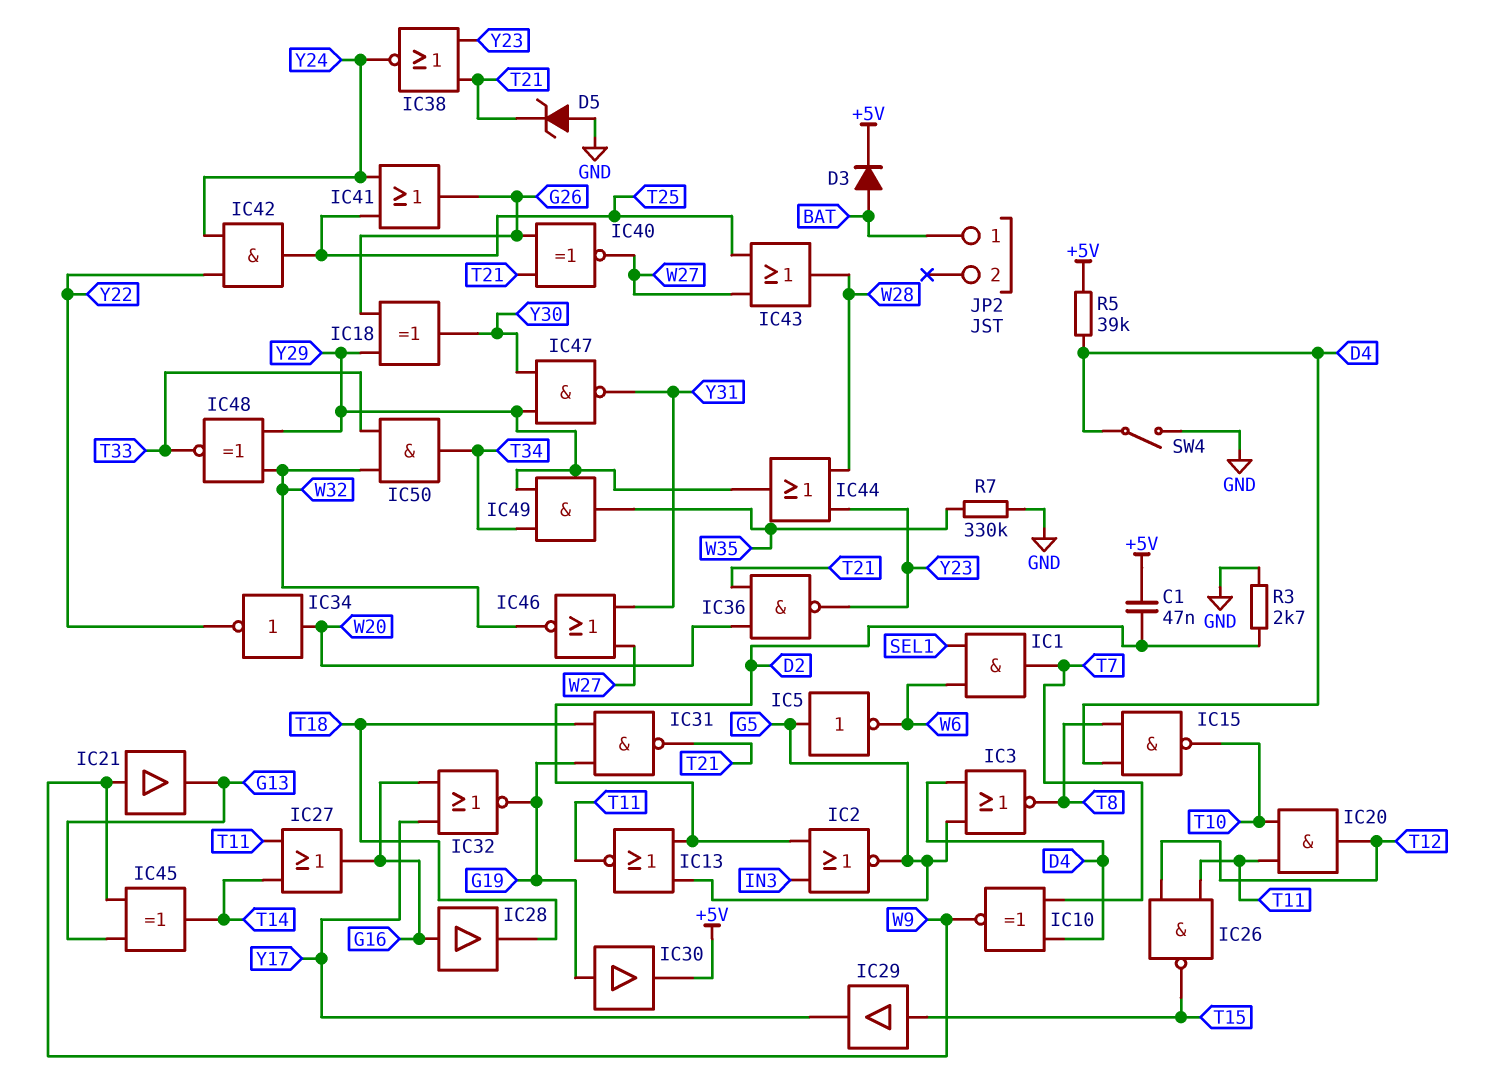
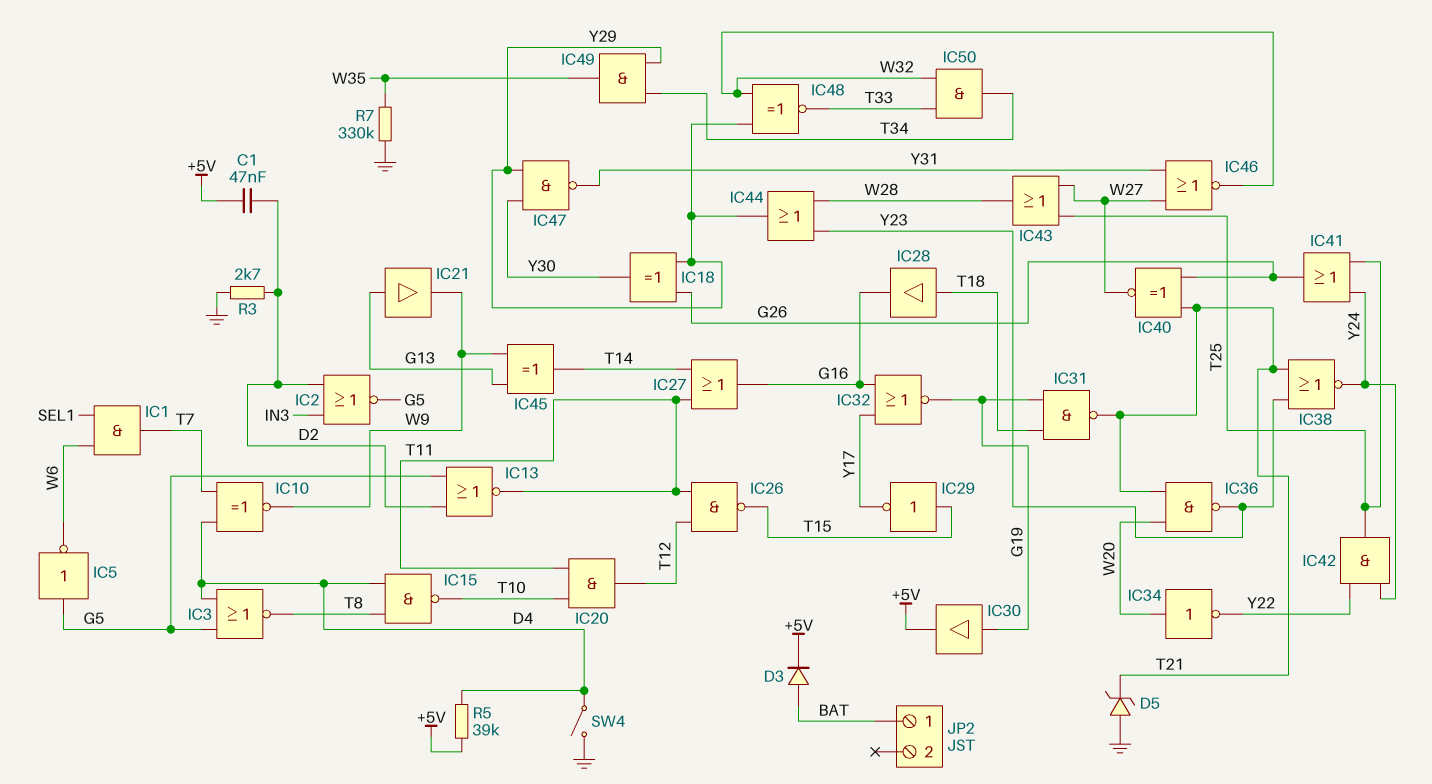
IC21: buffer (in W9, out G13) -> buffer (in G13, out W9)
IC28: buffer (in G16, out T18) -> buffer (in T18, out G16)
IC29: buffer (in T15, out Y17) -> NOT (in T15, out Y17)

